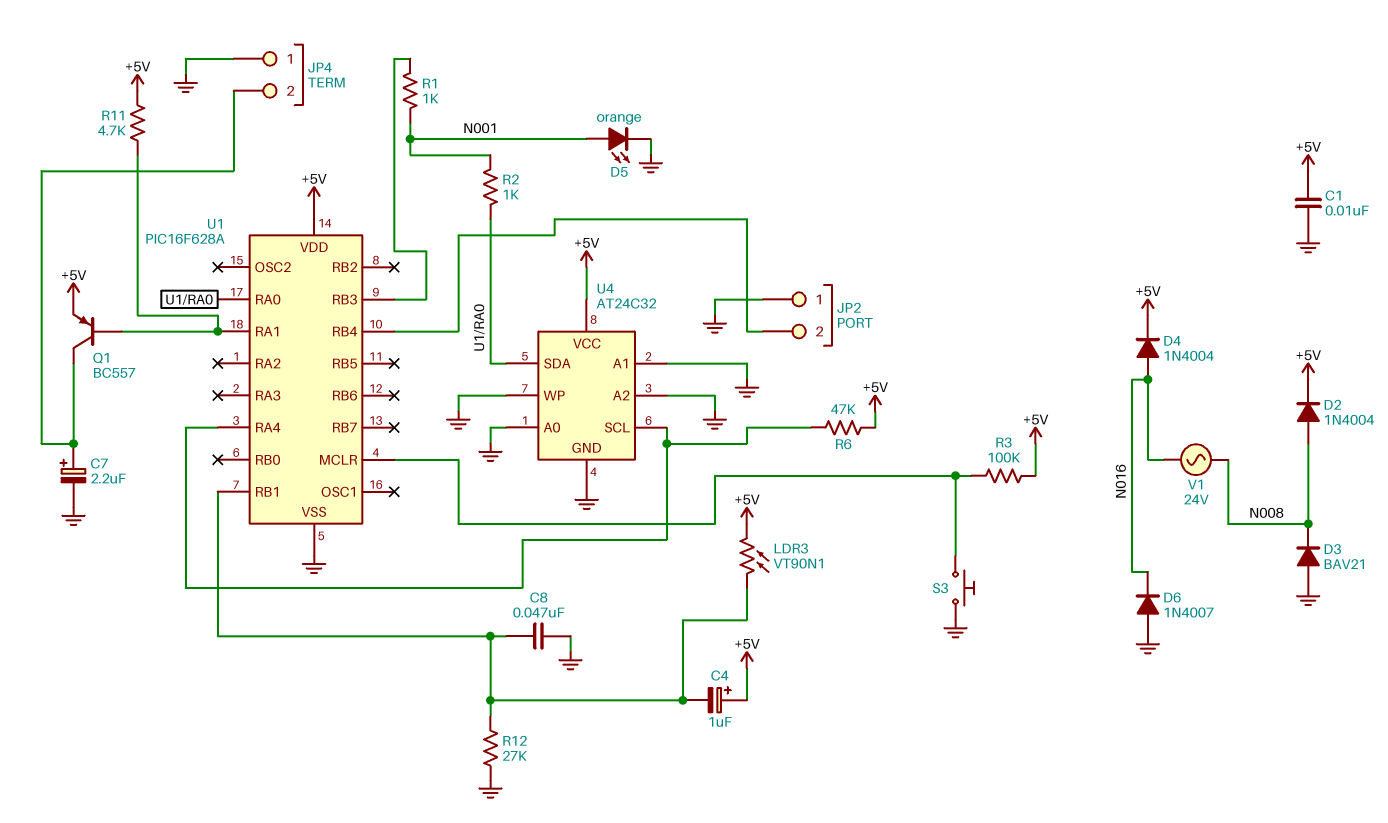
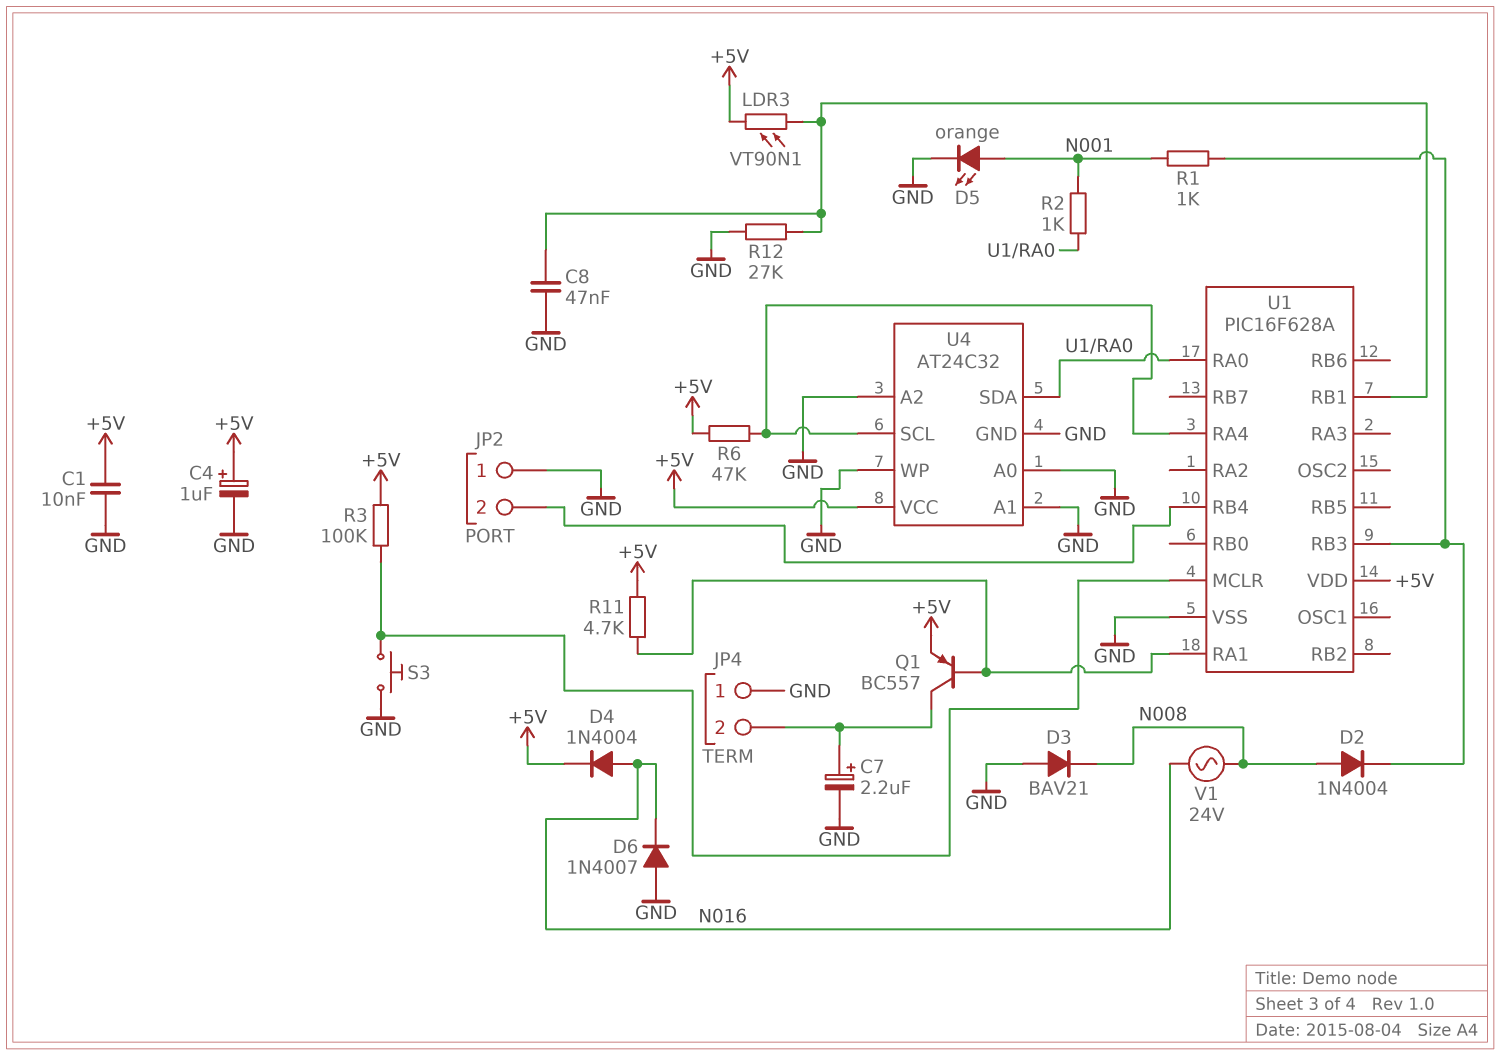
C4: 1uF (plus +5V, minus U1/RB1) -> 1uF (plus +5V, minus GND)
D2: diode 1N4004 (A N008, K +5V) -> diode 1N4004 (A N008, K U1/RB3)

